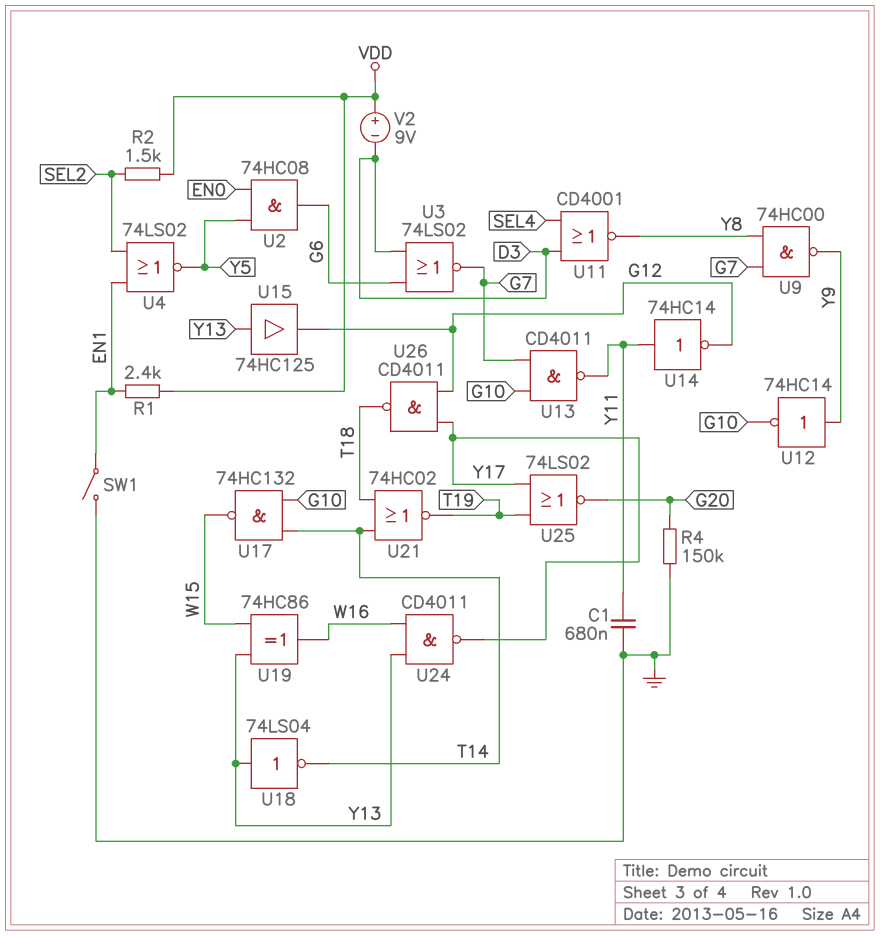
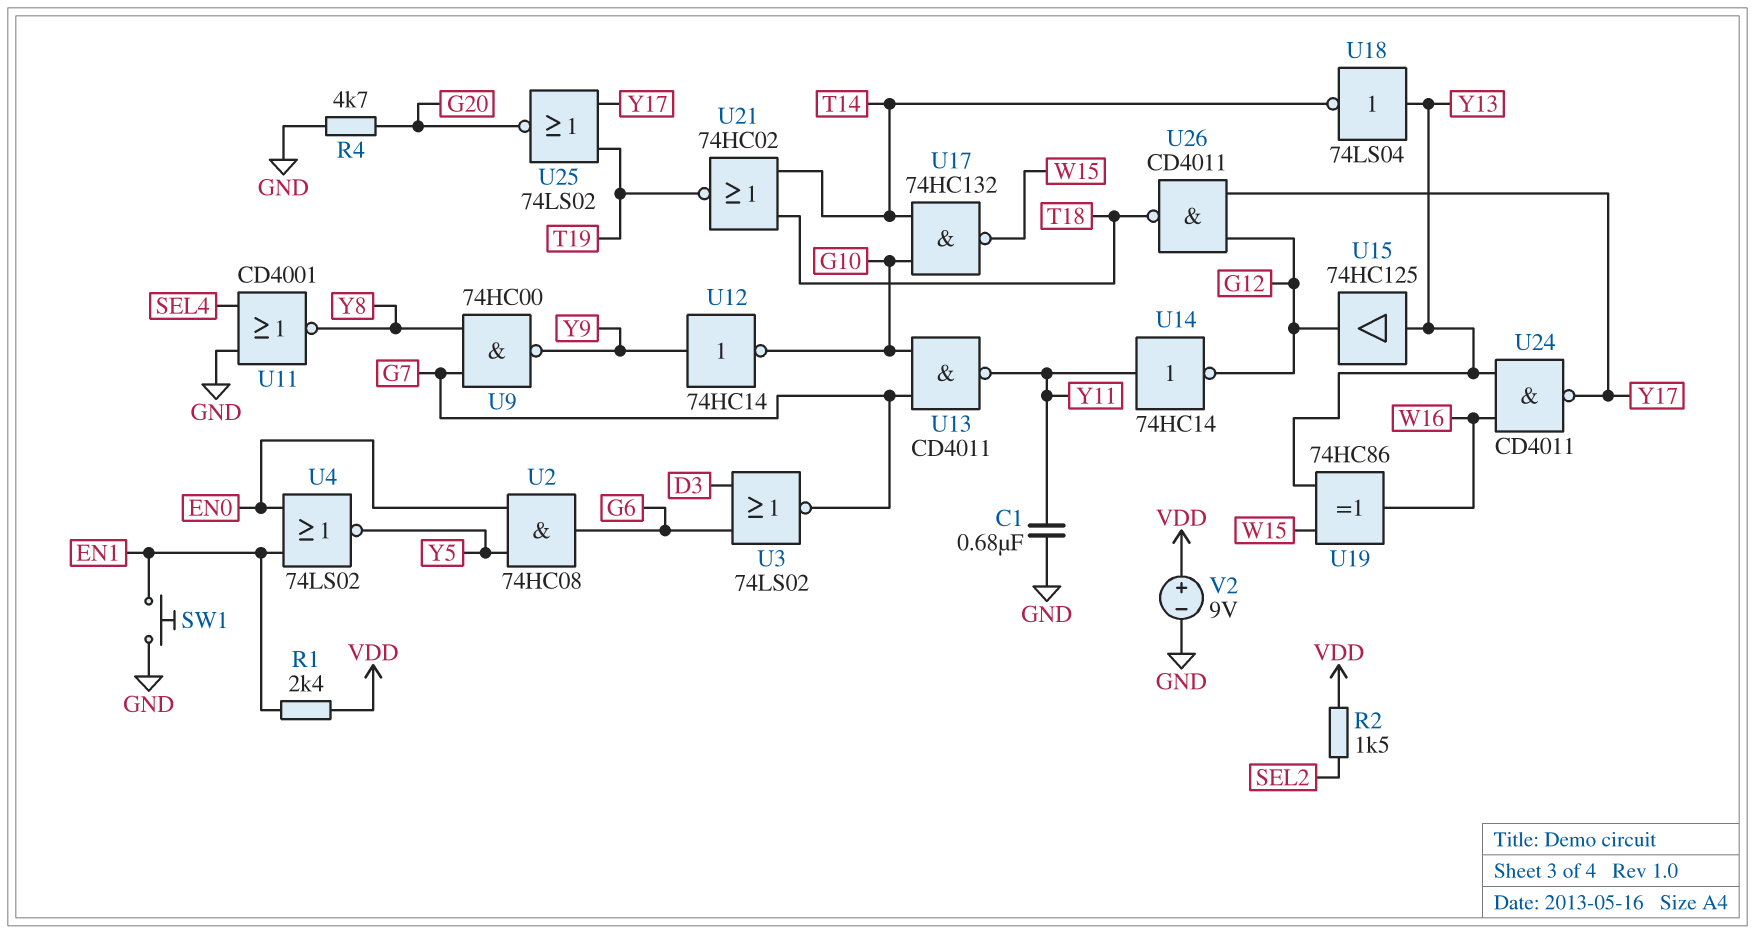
R4: 150k (G20, GND) -> 4.7k (G20, GND)
SW1: switch (EN1, GND) -> button (EN1, GND)
U4: NOR 74LS02 (in EN1, in SEL2, out Y5) -> NOR 74LS02 (in EN0, in EN1, out Y5)
U11: NOR CD4001 (in D3, in SEL4, out Y8) -> NOR CD4001 (in GND, in SEL4, out Y8)
V2: 9V (plus VDD, minus D3) -> 9V (plus VDD, minus GND)

